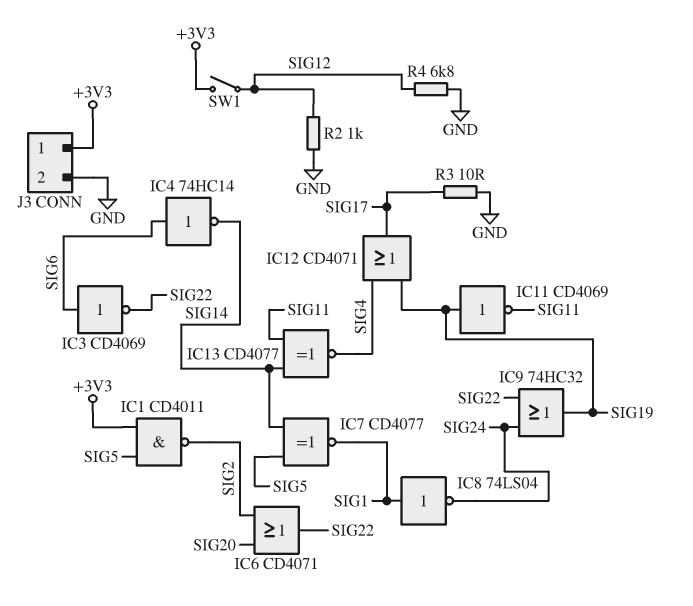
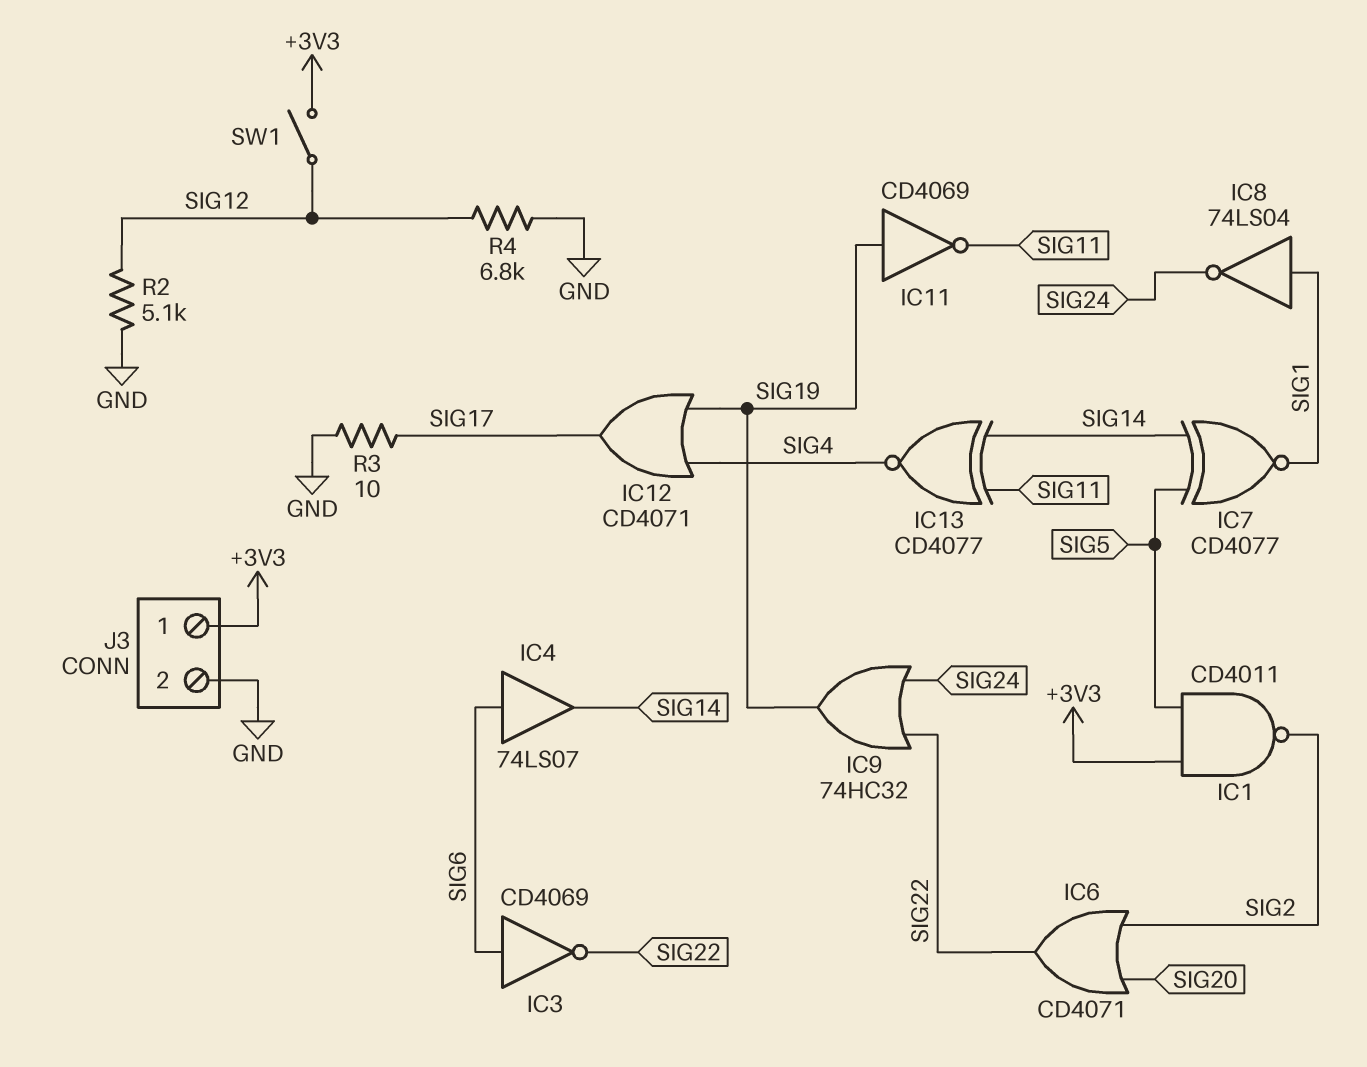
IC4: NOT 74HC14 (in SIG6, out SIG14) -> buffer 74LS07 (in SIG6, out SIG14)
R2: 1k (GND, SIG12) -> 5.1k (GND, SIG12)

